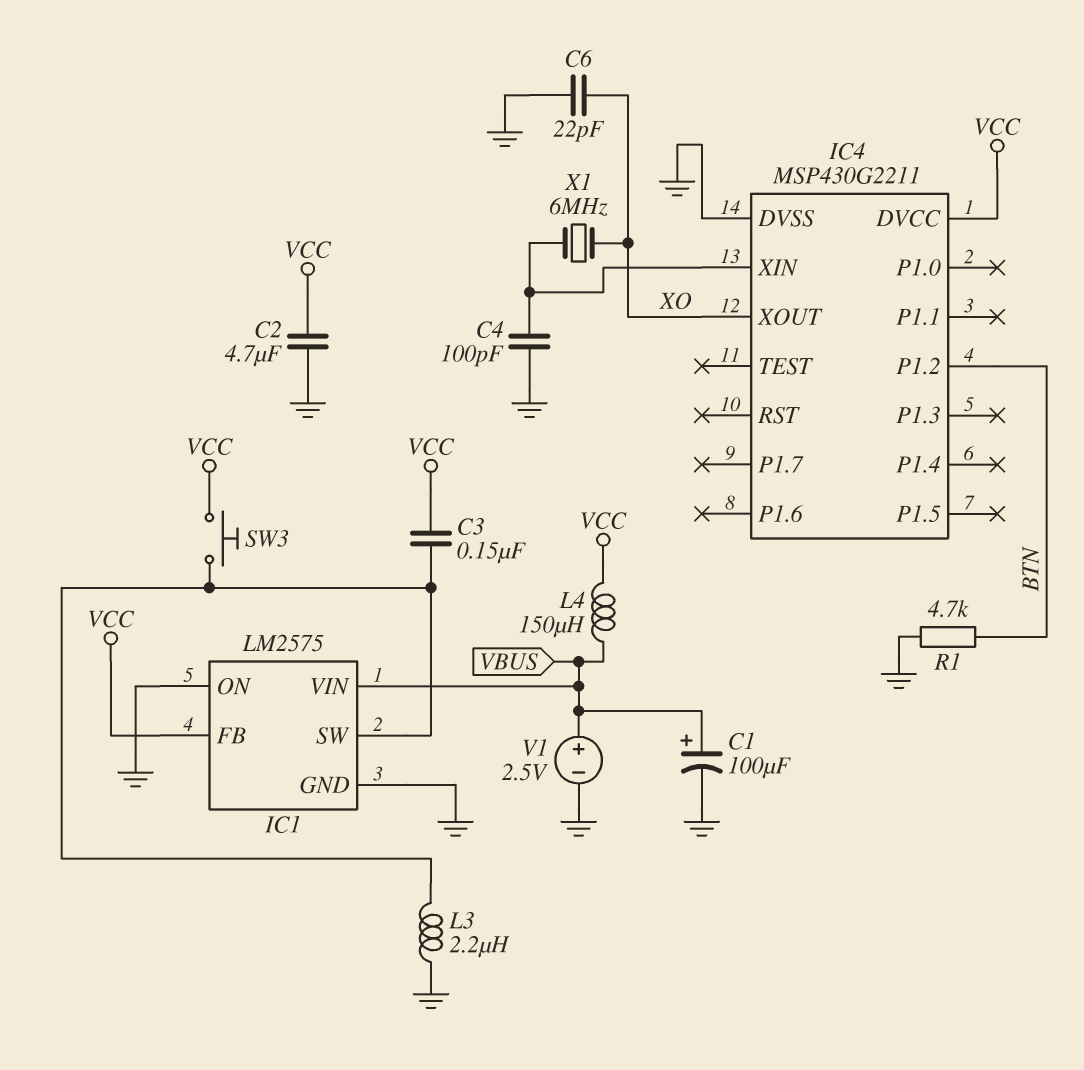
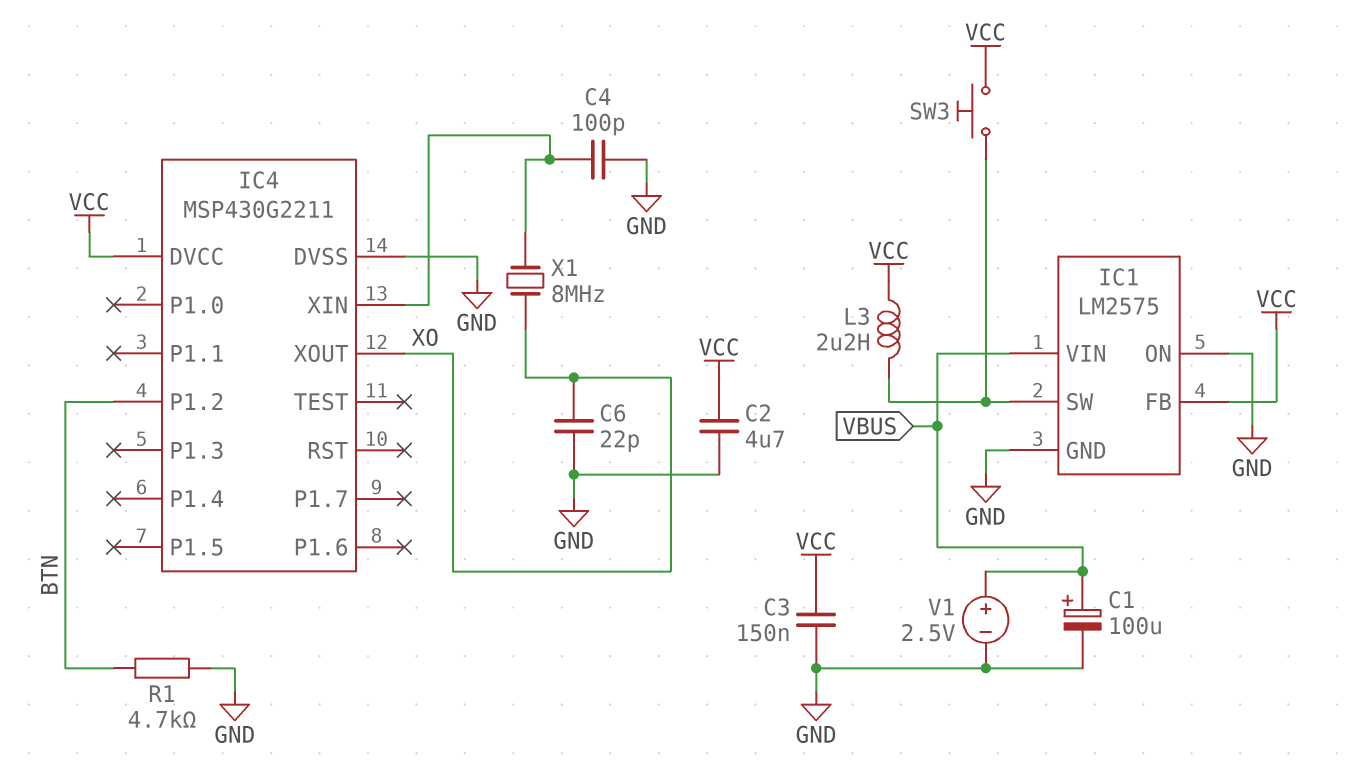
C3: 150nF (IC1/SW, VCC) -> 150nF (GND, VCC)
L3: 2.2uH (GND, IC1/SW) -> 2.2uH (IC1/SW, VCC)
L4: 150uH (VBUS, VCC) -> none
X1: 6MHz (IC4/XIN, XO) -> 8MHz (IC4/XIN, XO)

